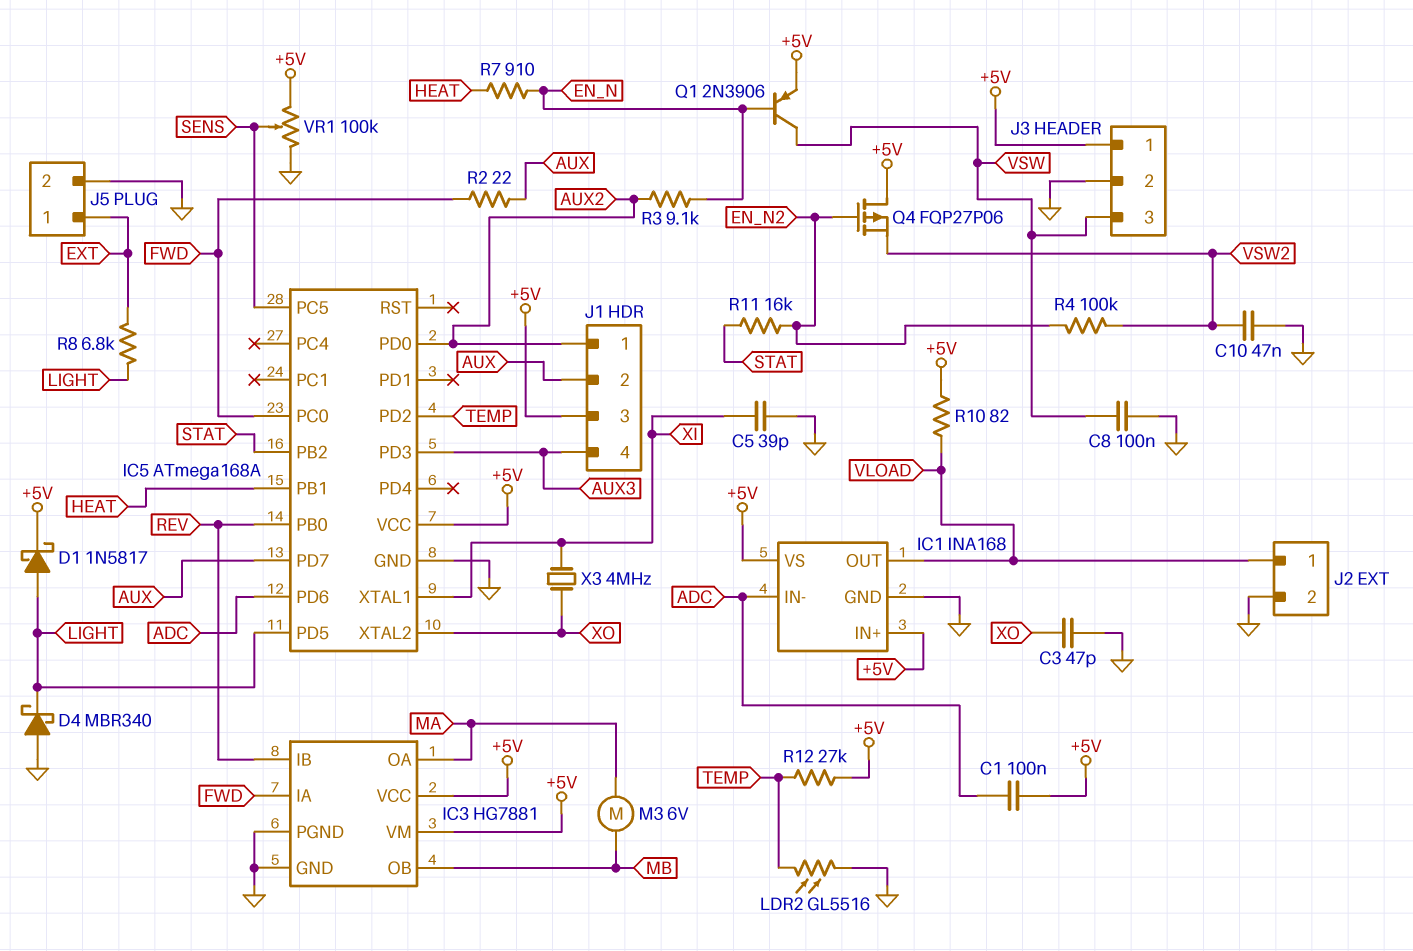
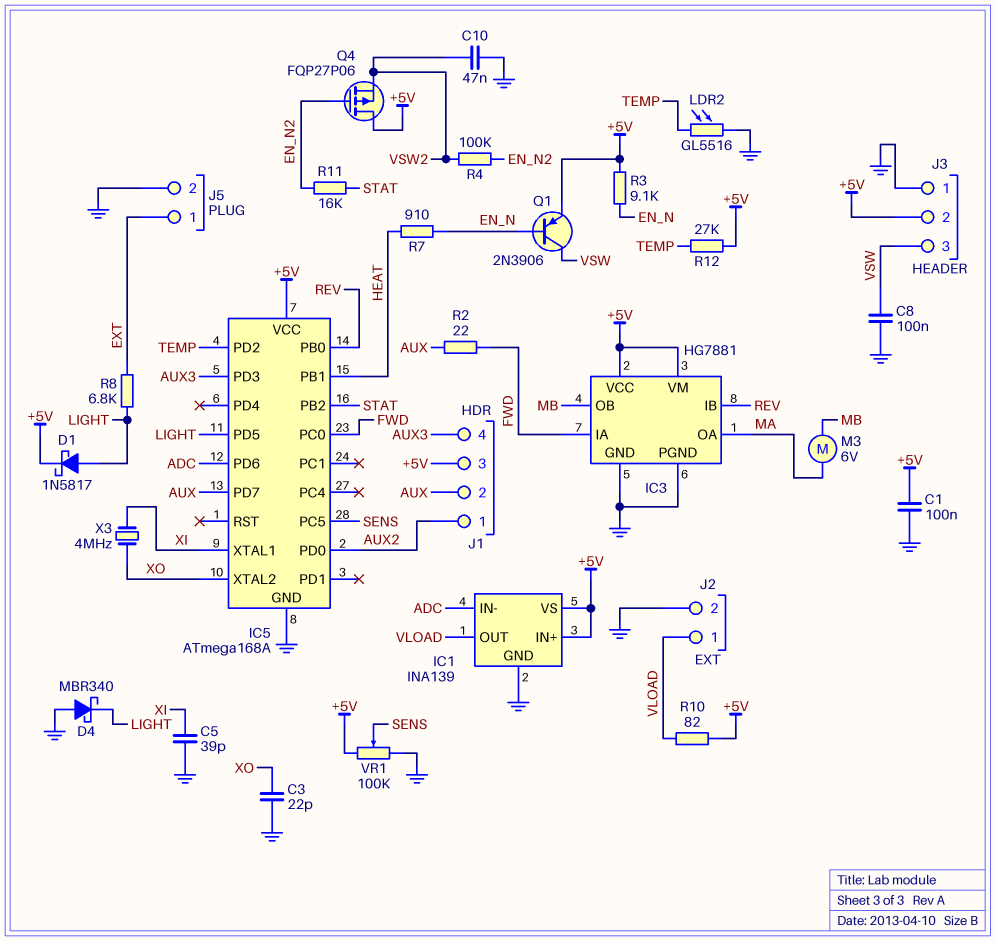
C1: 100nF (+5V, ADC) -> 100nF (+5V, GND)
C3: 47pF (GND, XO) -> 22pF (GND, XO)
IC1: INA168 -> INA139
J3 pin 1: +5V -> GND
J3 pin 2: GND -> +5V
R3: 9.1k (AUX2, EN_N) -> 9.1k (+5V, EN_N)

